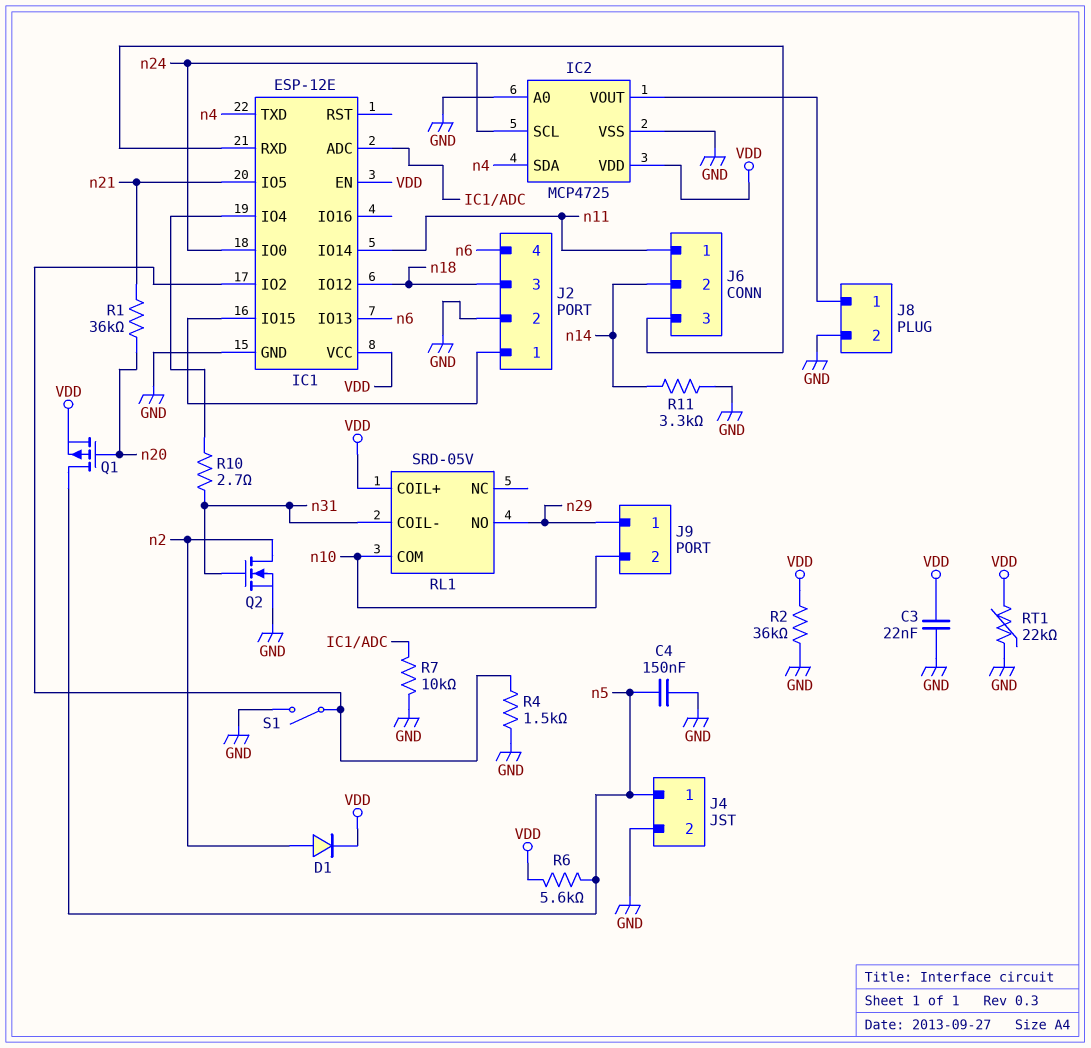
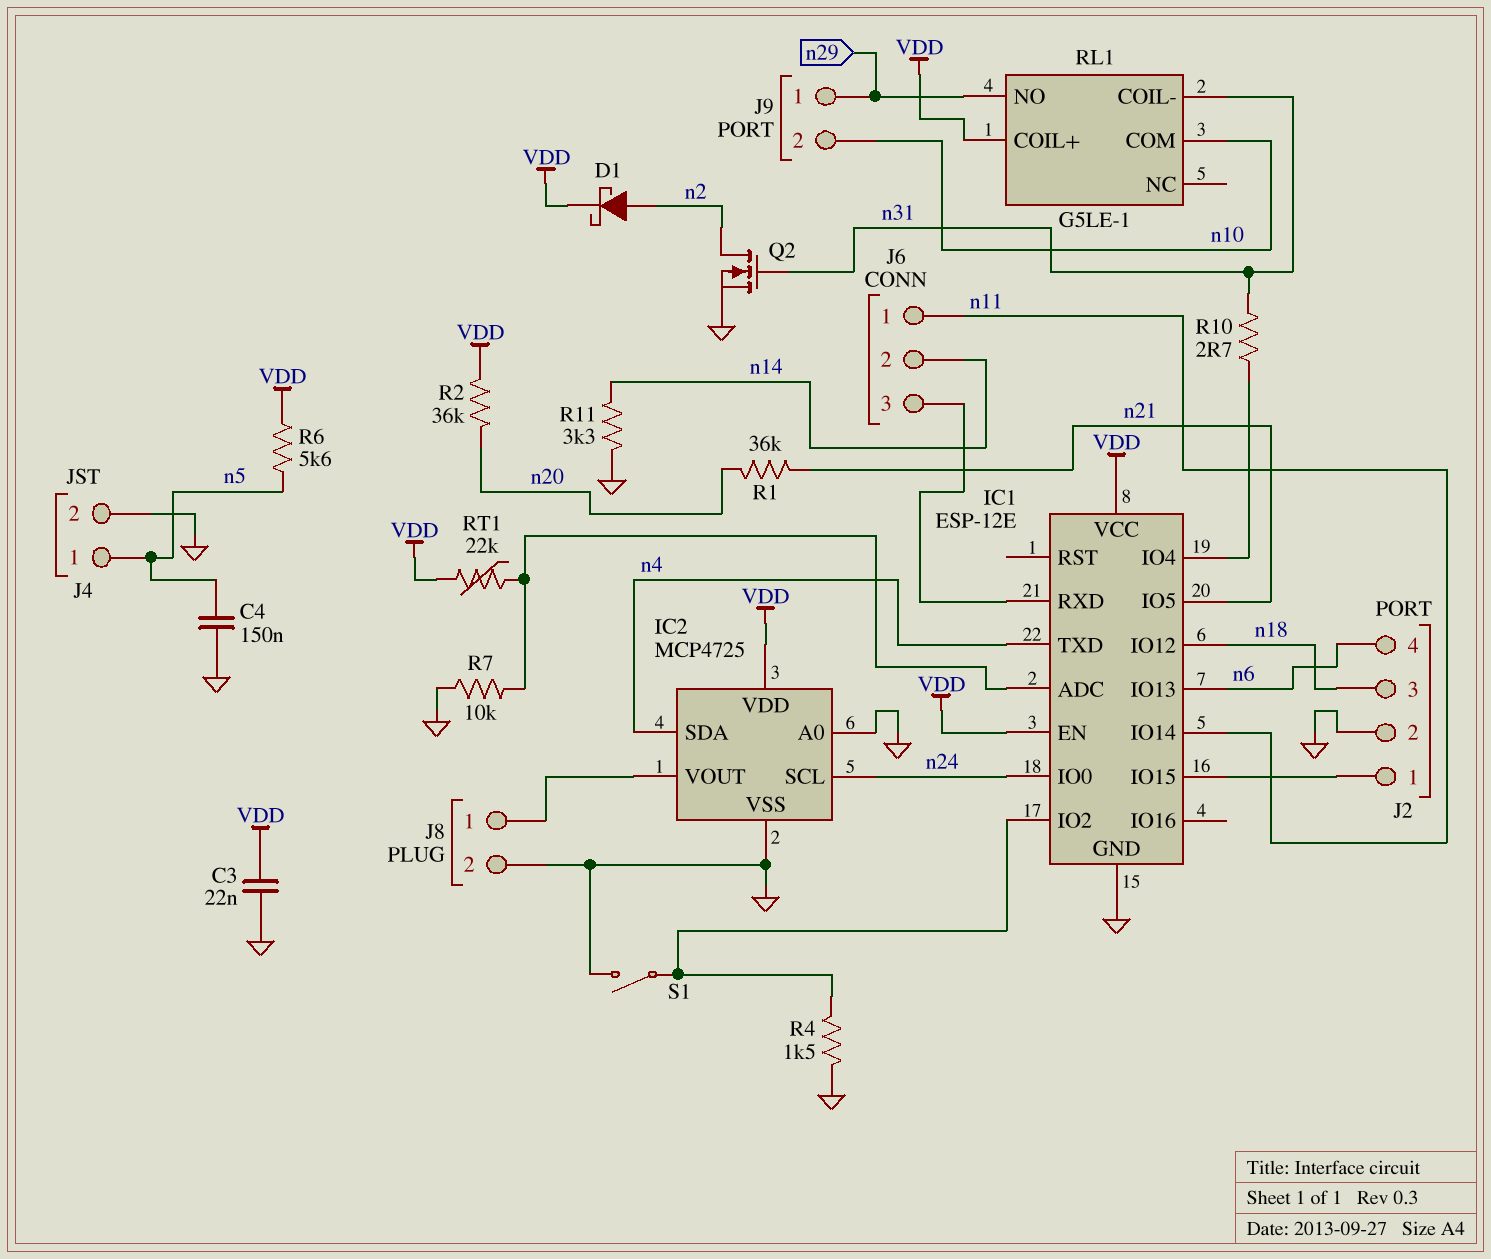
D1: diode (A n2, K VDD) -> schottky (A n2, K VDD)
Q1: PMOS (G n20, D n5, S VDD) -> none
R2: 36k (GND, VDD) -> 36k (VDD, n20)
RL1: SRD-05V -> G5LE-1
RT1: 22k (GND, VDD) -> 22k (IC1/ADC, VDD)

